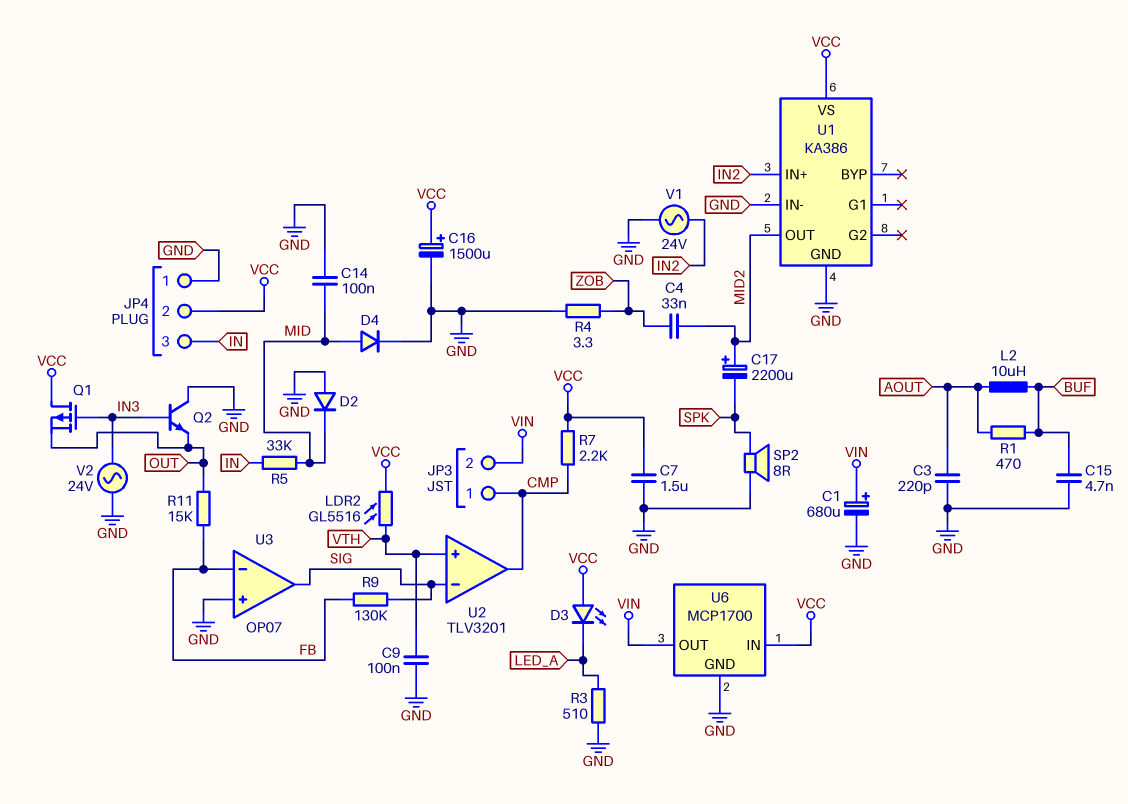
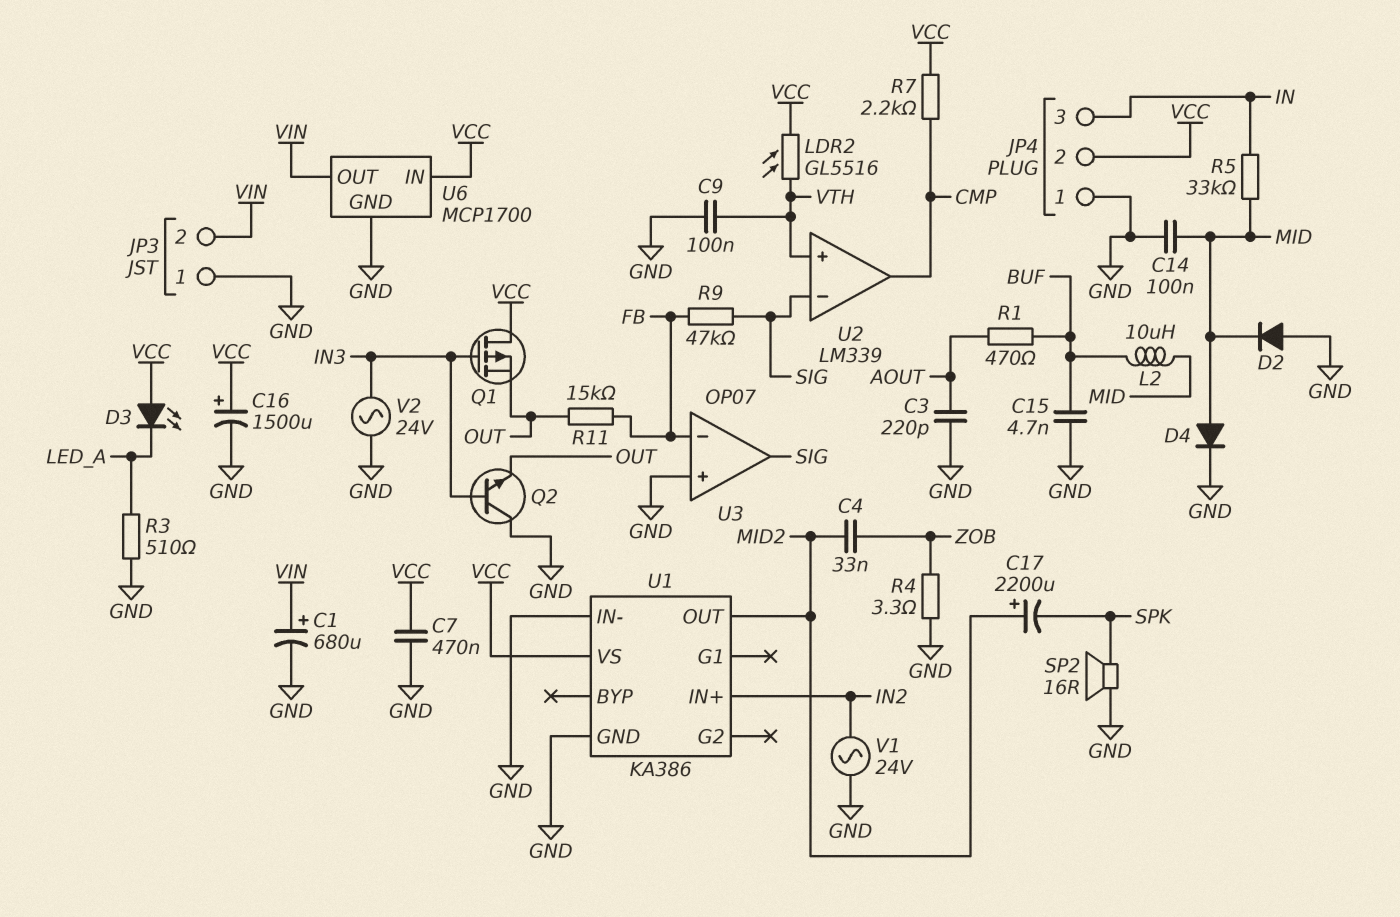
C7: 1.5uF (GND, VCC) -> 470nF (GND, VCC)
JP3 pin 1: CMP -> GND
L2: 10uH (AOUT, BUF) -> 10uH (BUF, MID)
R9: 130k (FB, SIG) -> 47k (FB, SIG)
SP2: speaker 8R (GND, SPK) -> speaker 16R (GND, SPK)
U2: TLV3201 -> LM339

